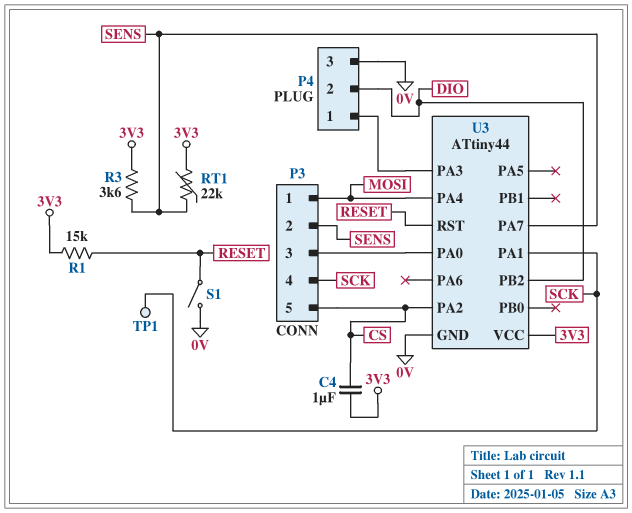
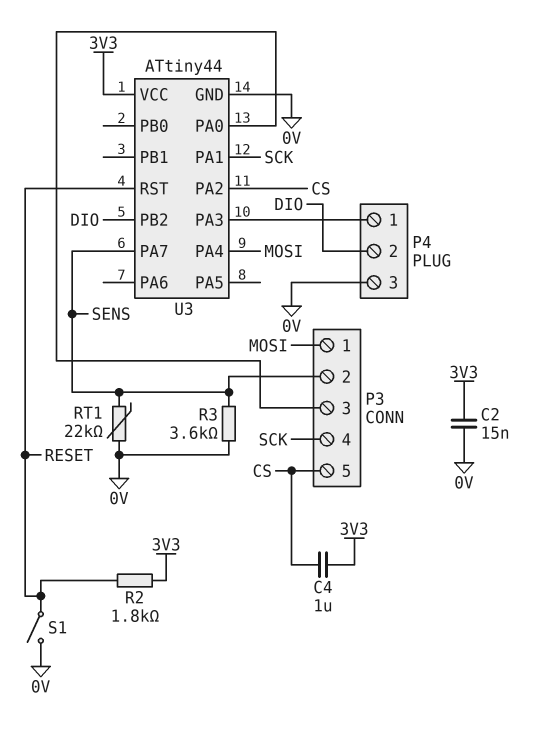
C2: none -> 15nF (0V, 3V3)
R1: 15k (3V3, RESET) -> none
R2: none -> 1.8k (3V3, RESET)
R3: 3.6k (3V3, SENS) -> 3.6k (0V, SENS)
RT1: 22k (3V3, SENS) -> 22k (0V, SENS)
TP1: test point (SCK) -> none

